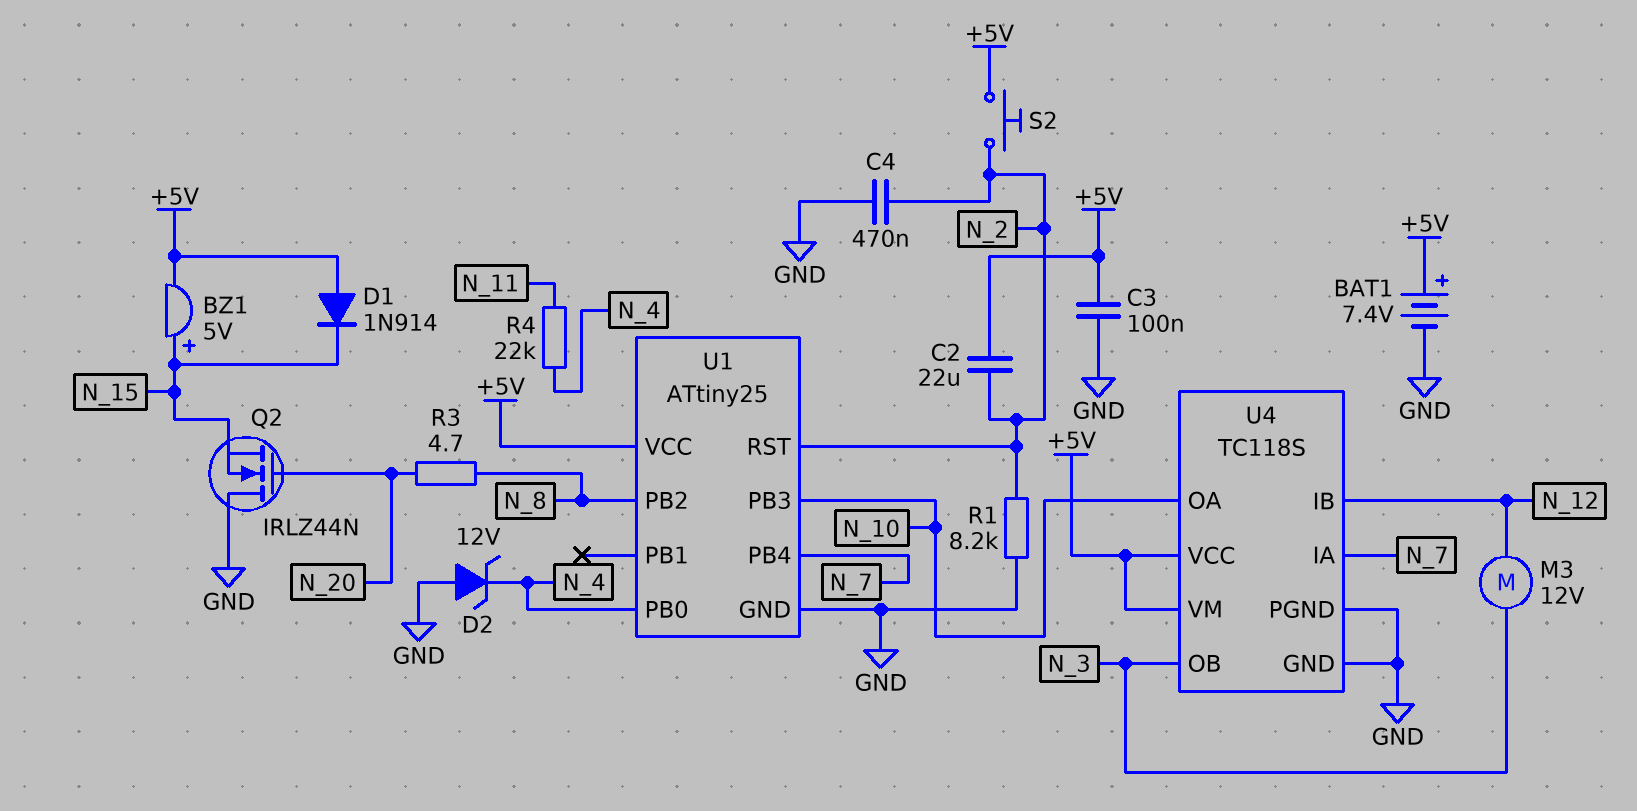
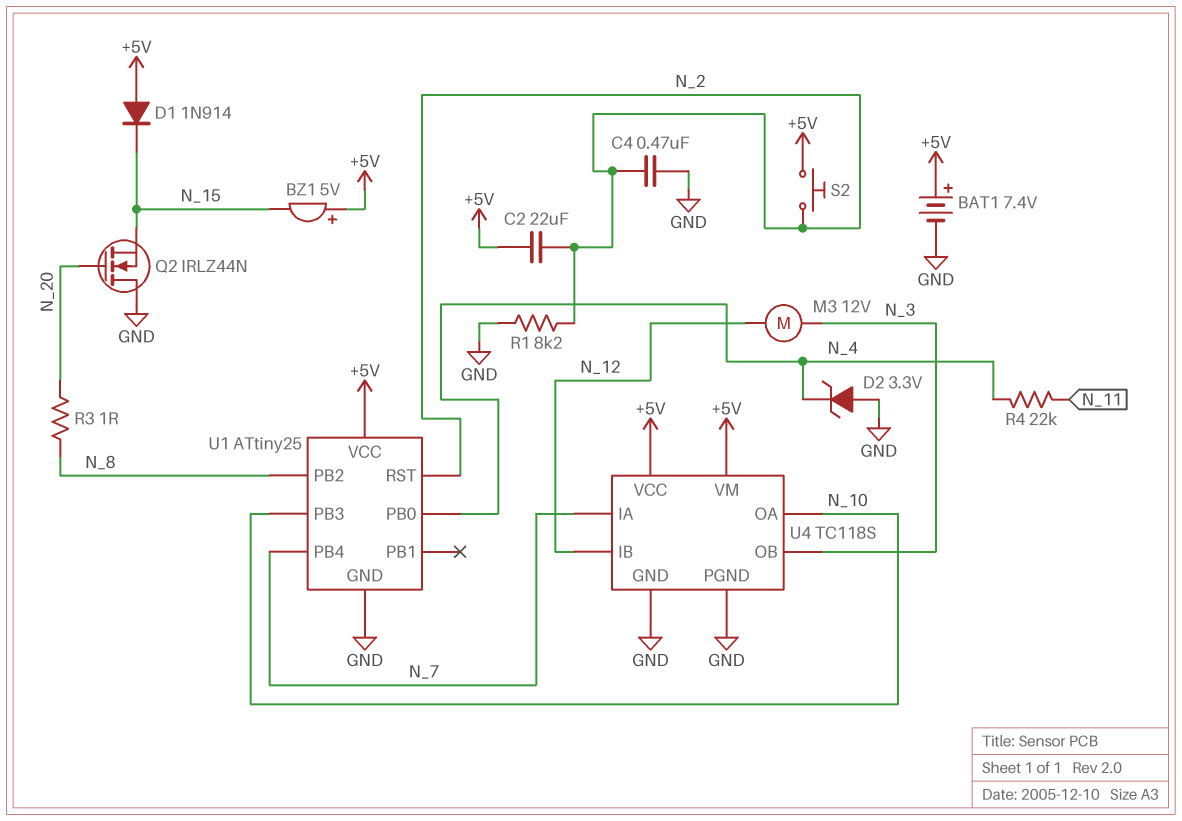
BZ1: buzzer 5V (plus N_15, minus +5V) -> buzzer 5V (plus +5V, minus N_15)
C3: 100nF (+5V, GND) -> none
D2: zener 12V (A GND, K N_4) -> zener 3.3V (A GND, K N_4)
R3: 4.7 (N_8, N_20) -> 1 (N_8, N_20)

